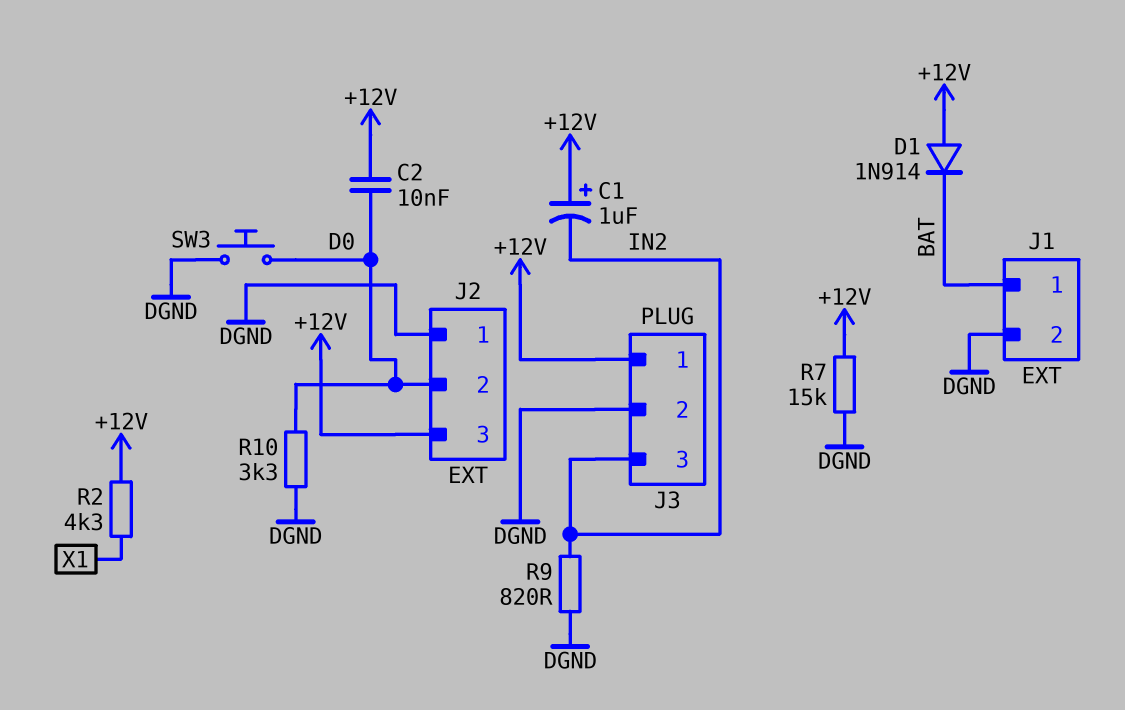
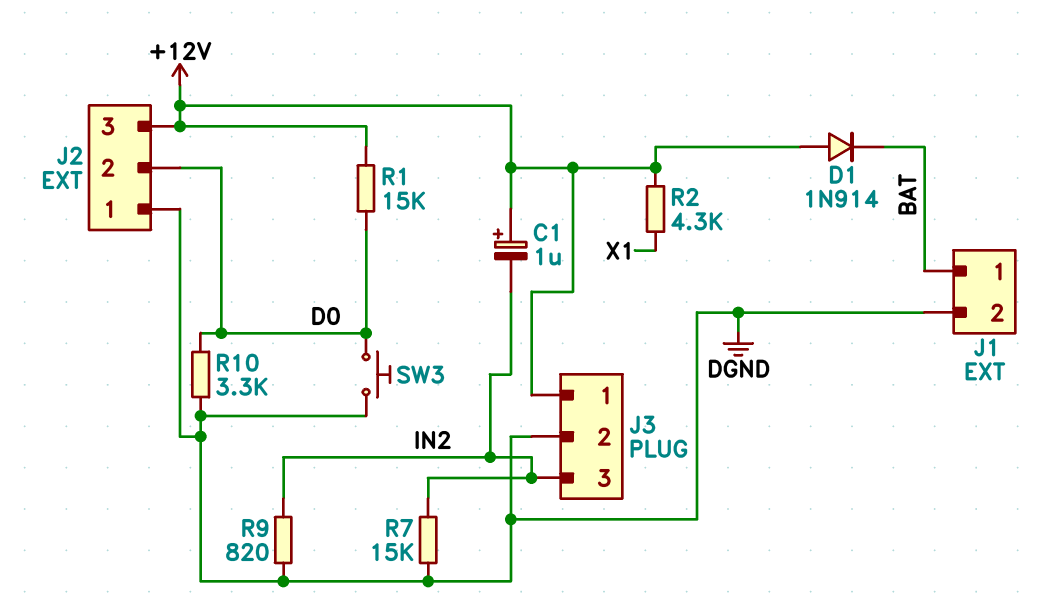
C2: 10nF (+12V, D0) -> none
R1: none -> 15k (+12V, D0)
R7: 15k (+12V, DGND) -> 15k (DGND, IN2)

